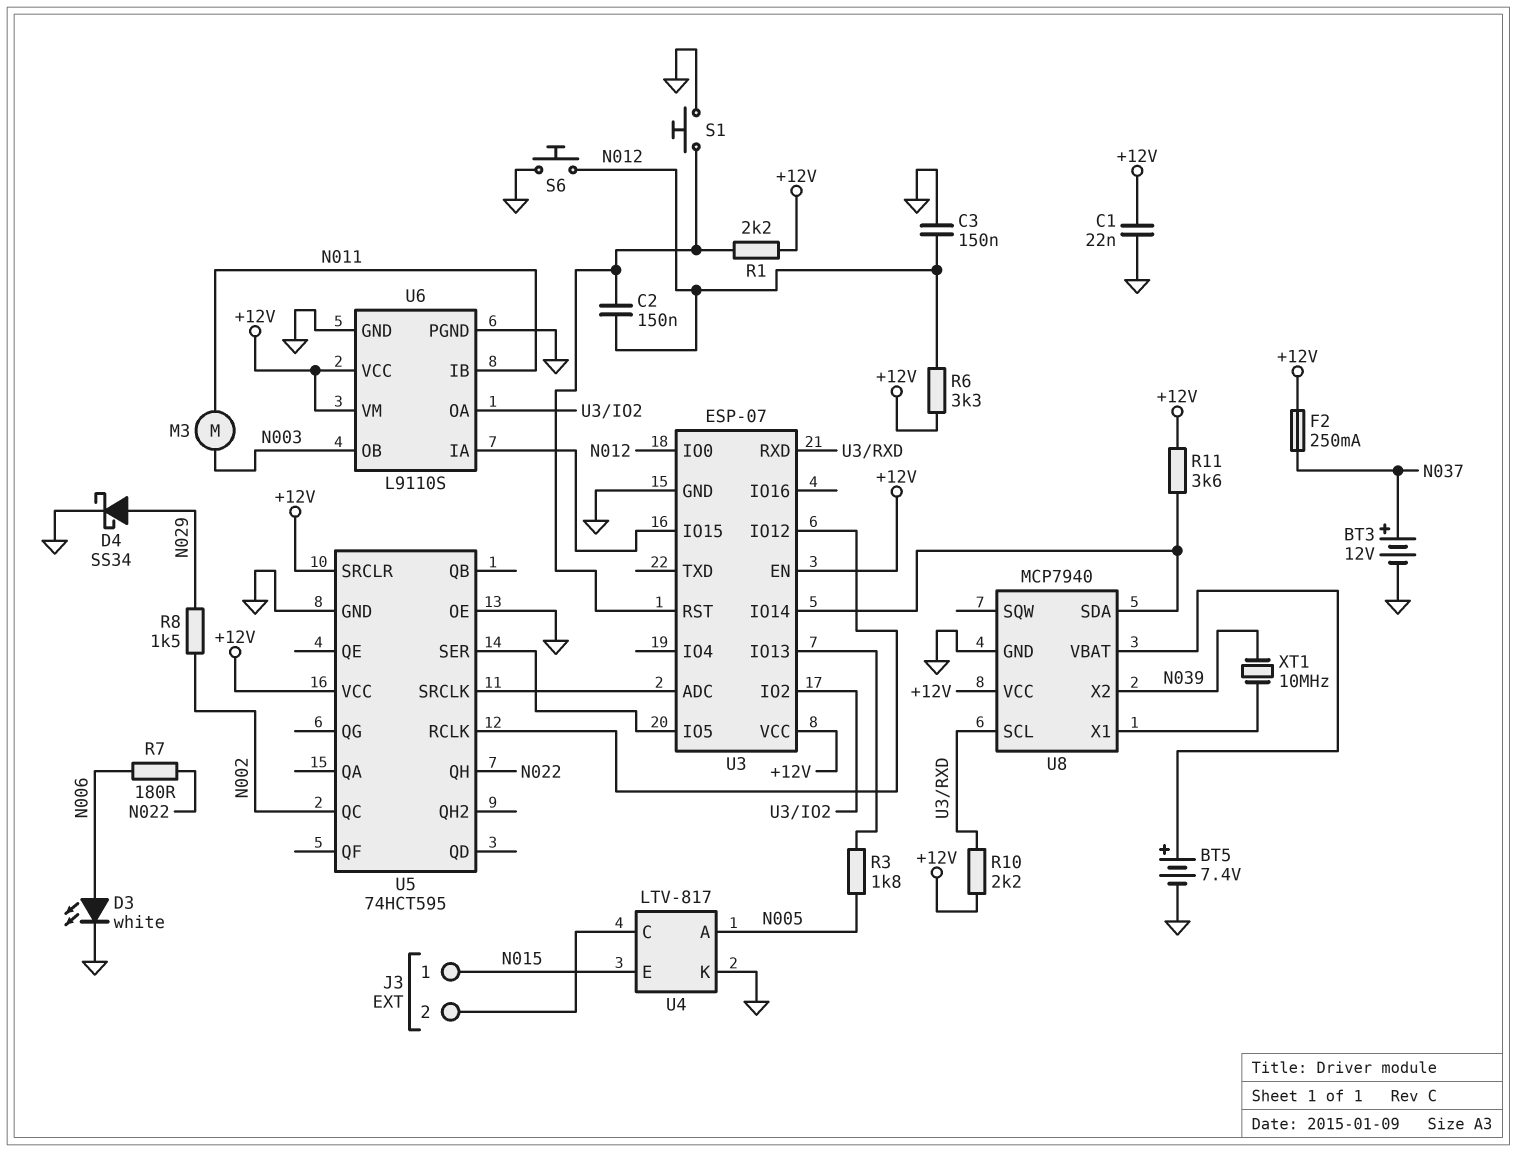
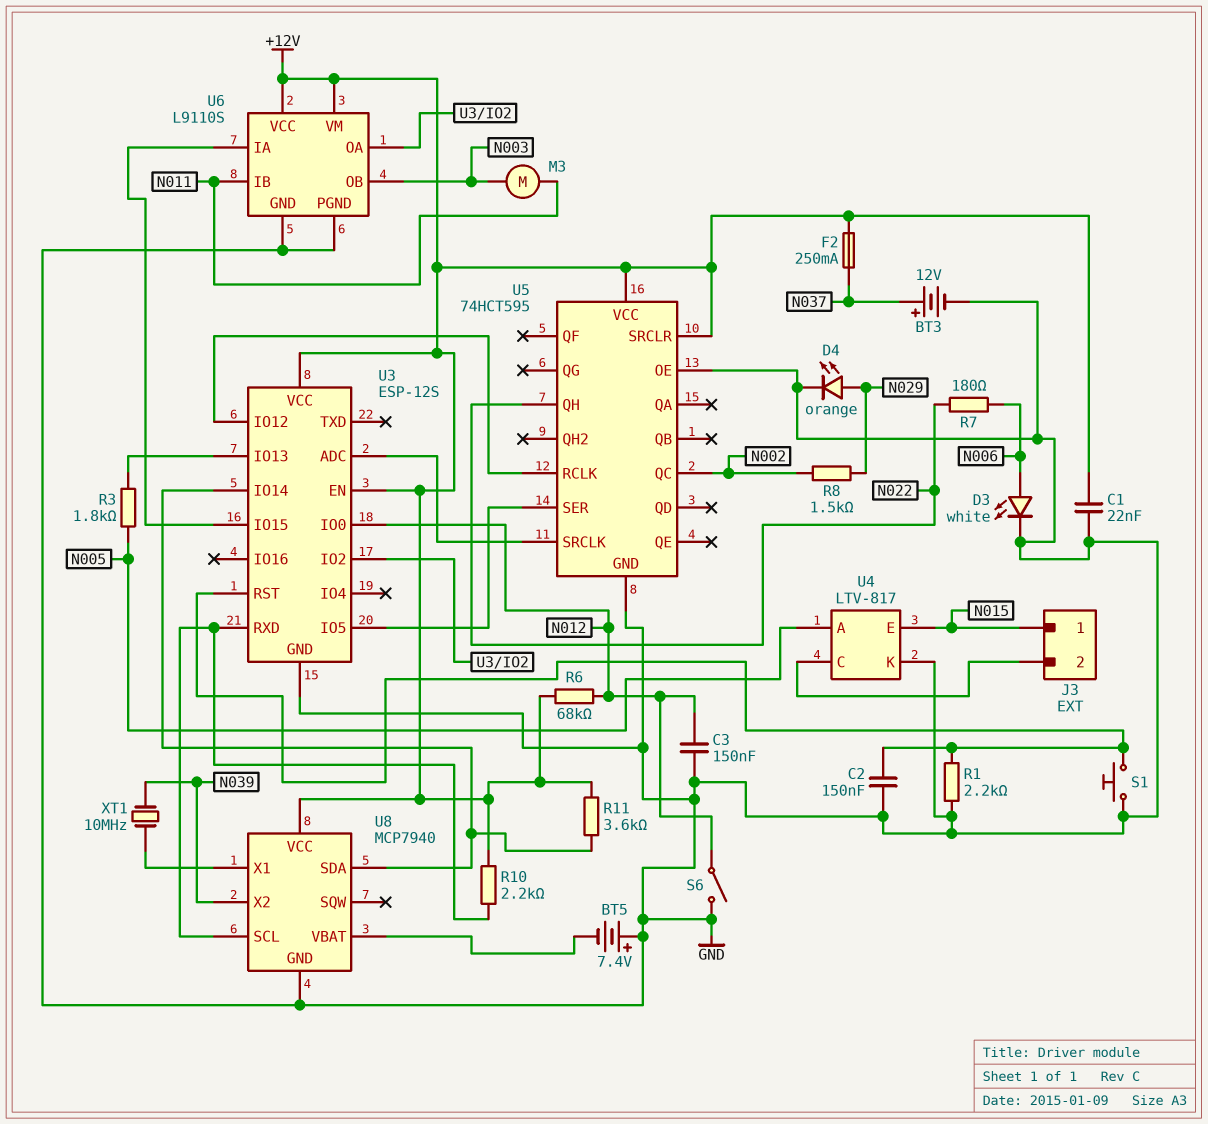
BT5: 7.4V (plus U8/VBAT, minus GND) -> 7.4V (plus GND, minus U8/VBAT)
C2: 150nF (N012, U3/RST) -> 150nF (GND, U3/RST)
D4: schottky SS34 (A N029, K GND) -> LED orange (A N029, K GND)
R1: 2.2k (+12V, U3/RST) -> 2.2k (GND, U3/RST)
R6: 3.3k (+12V, N012) -> 68k (+12V, N012)
S6: button (GND, N012) -> switch (GND, N012)
U3: ESP-07 -> ESP-12S

